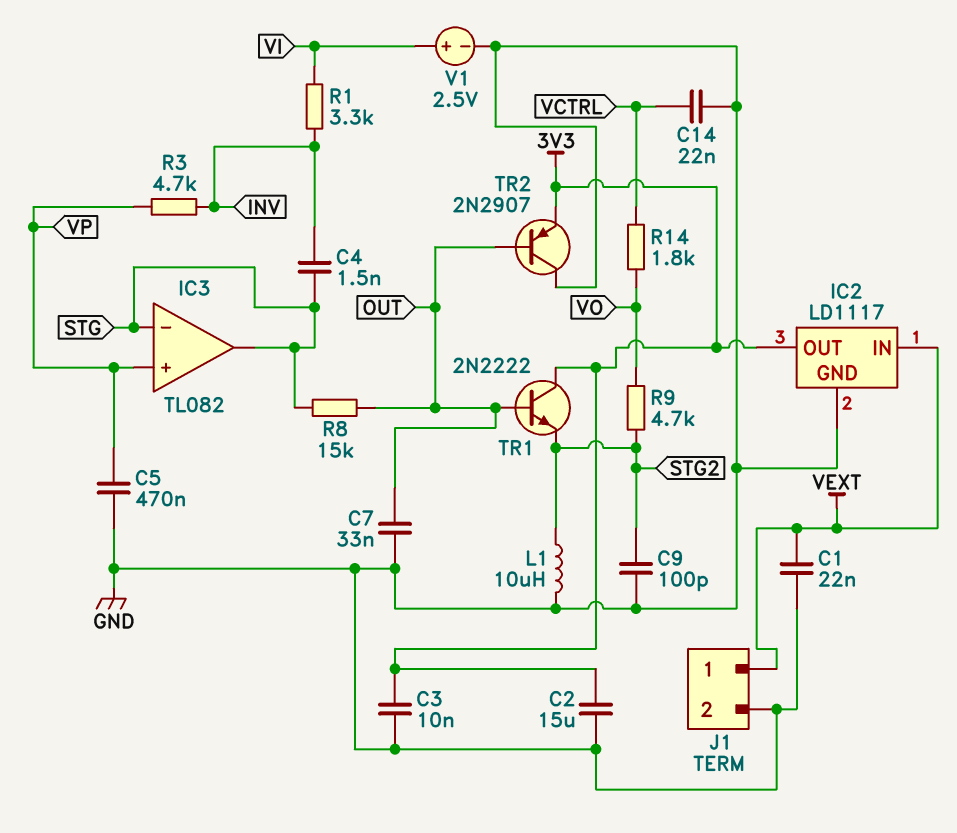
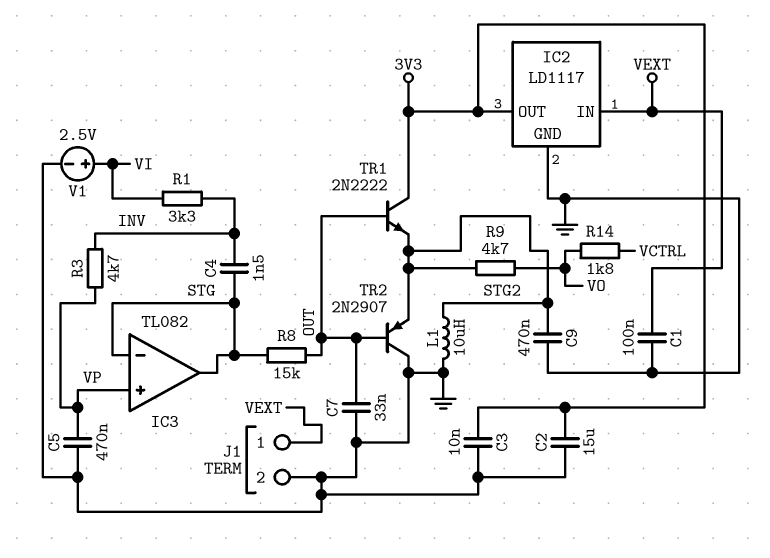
C1: 22nF (GND, VEXT) -> 100nF (GND, VEXT)
C9: 100pF (GND, STG2) -> 470nF (GND, STG2)
C14: 22nF (GND, VCTRL) -> none
TR2: PNP 2N2907 (B OUT, C GND, E 3V3) -> PNP 2N2907 (B OUT, C GND, E STG2)

